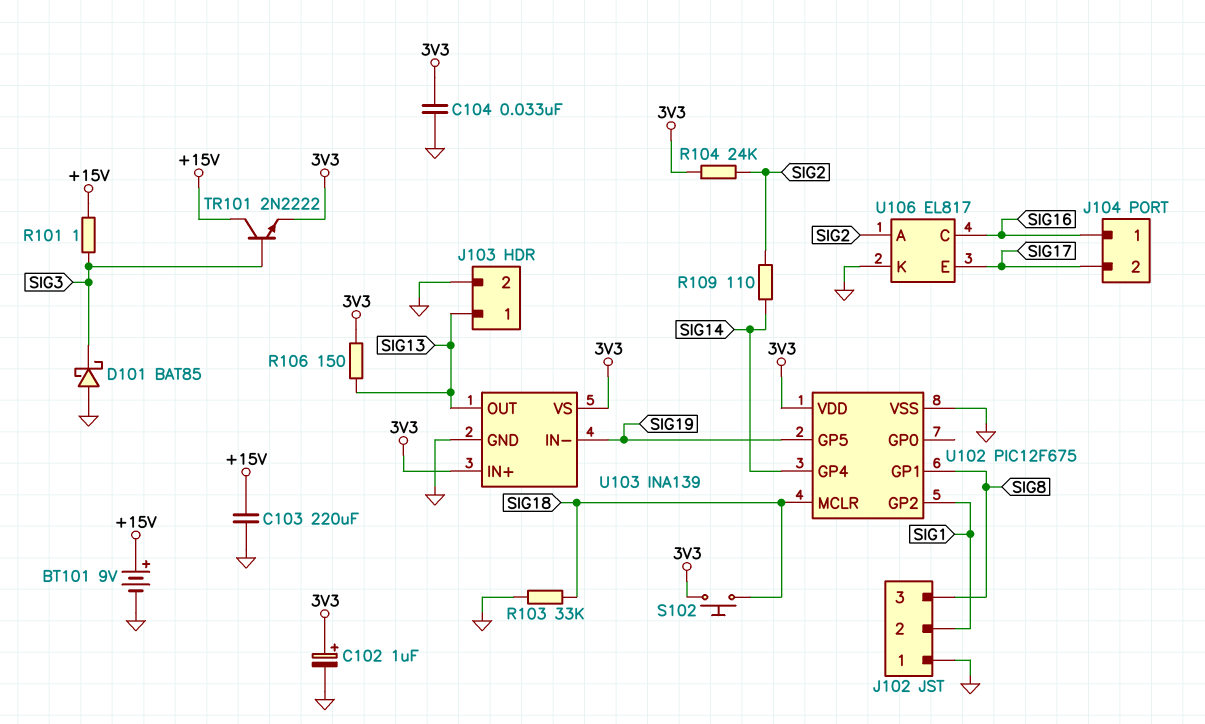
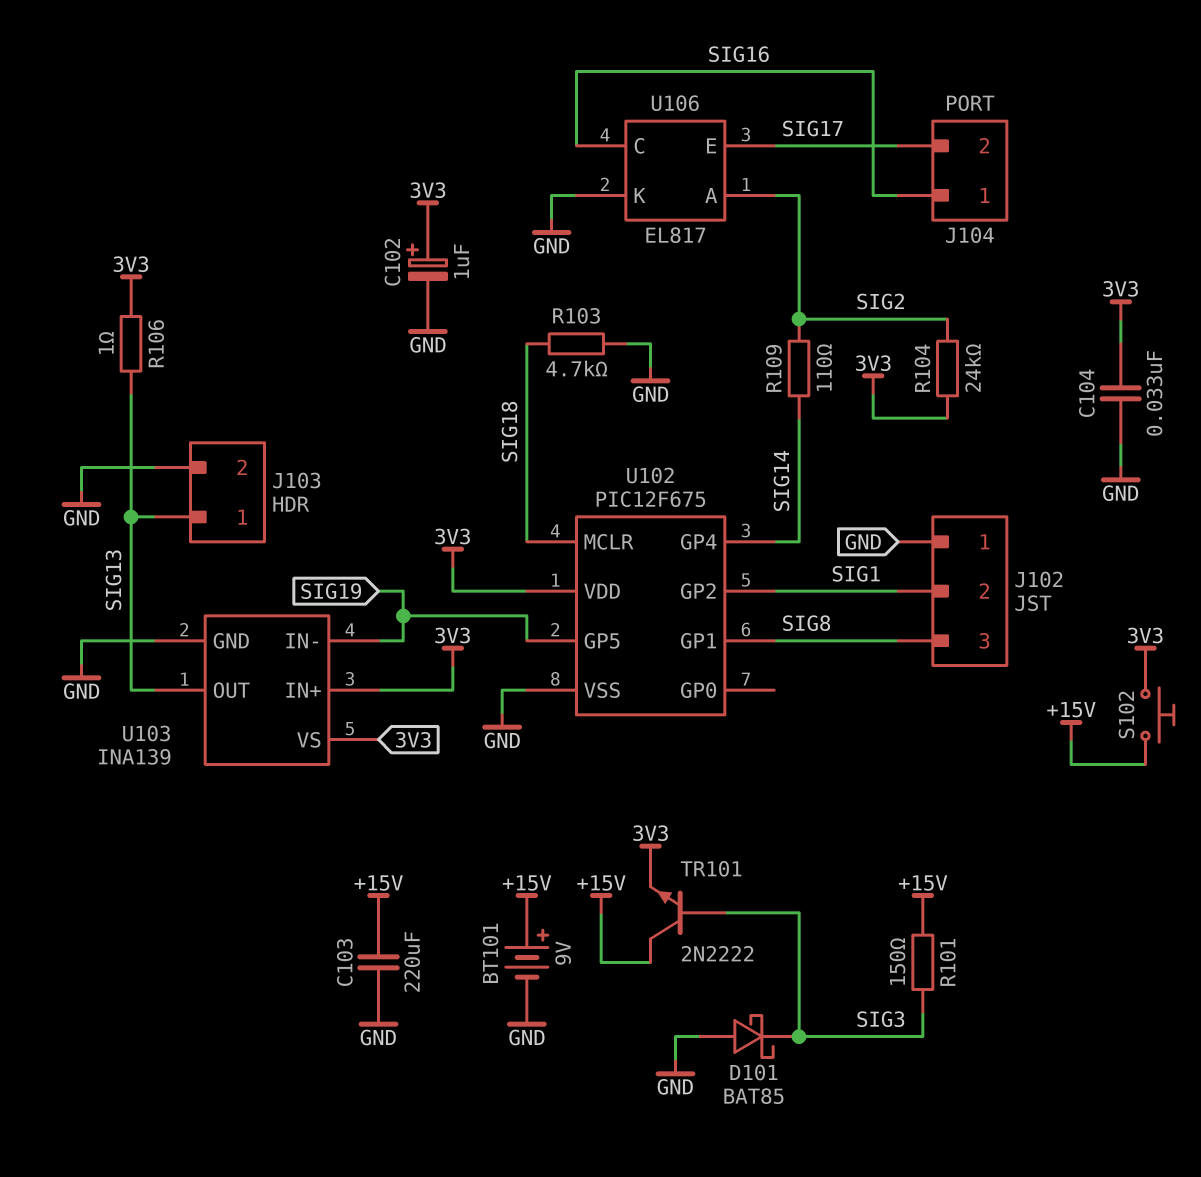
R101: 1 (+15V, SIG3) -> 150 (+15V, SIG3)
R103: 33k (GND, SIG18) -> 4.7k (GND, SIG18)
R106: 150 (3V3, SIG13) -> 1 (3V3, SIG13)
S102: button (3V3, SIG18) -> button (+15V, 3V3)

